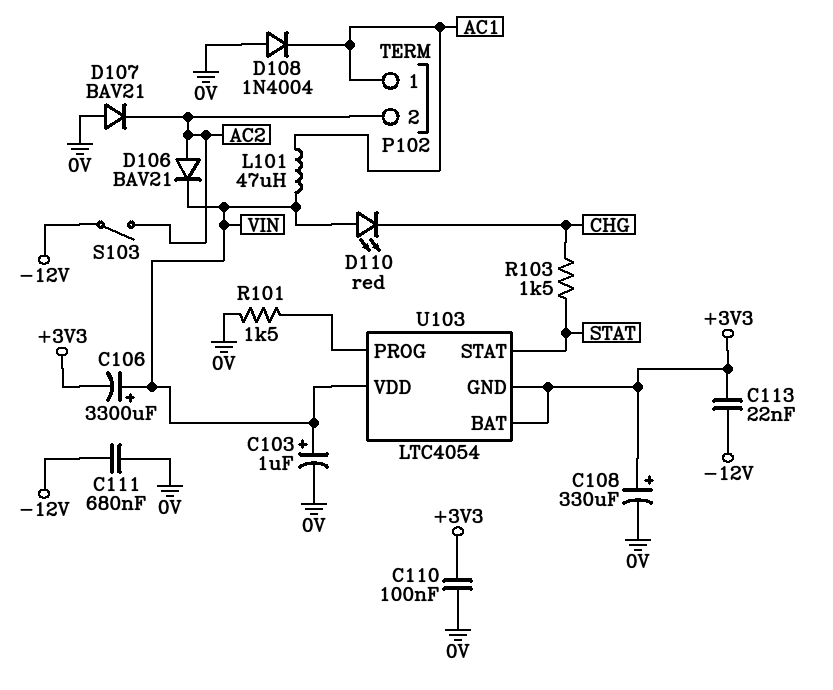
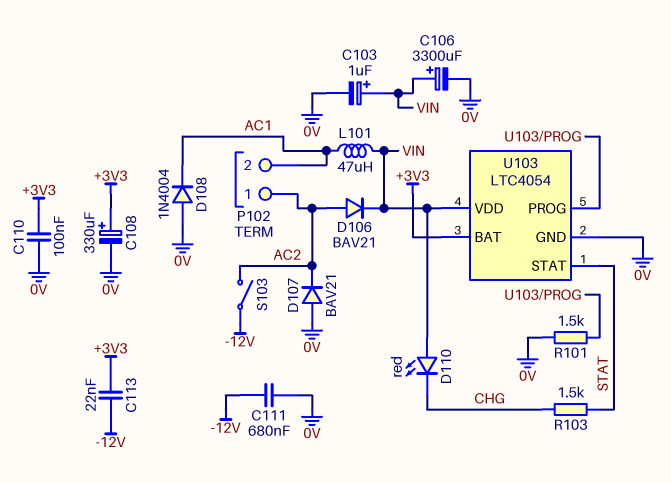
C106: 3300uF (plus VIN, minus +3V3) -> 3300uF (plus VIN, minus 0V)
P102 pin 1: AC1 -> AC2
P102 pin 2: AC2 -> AC1
U103 pin GND: +3V3 -> 0V

